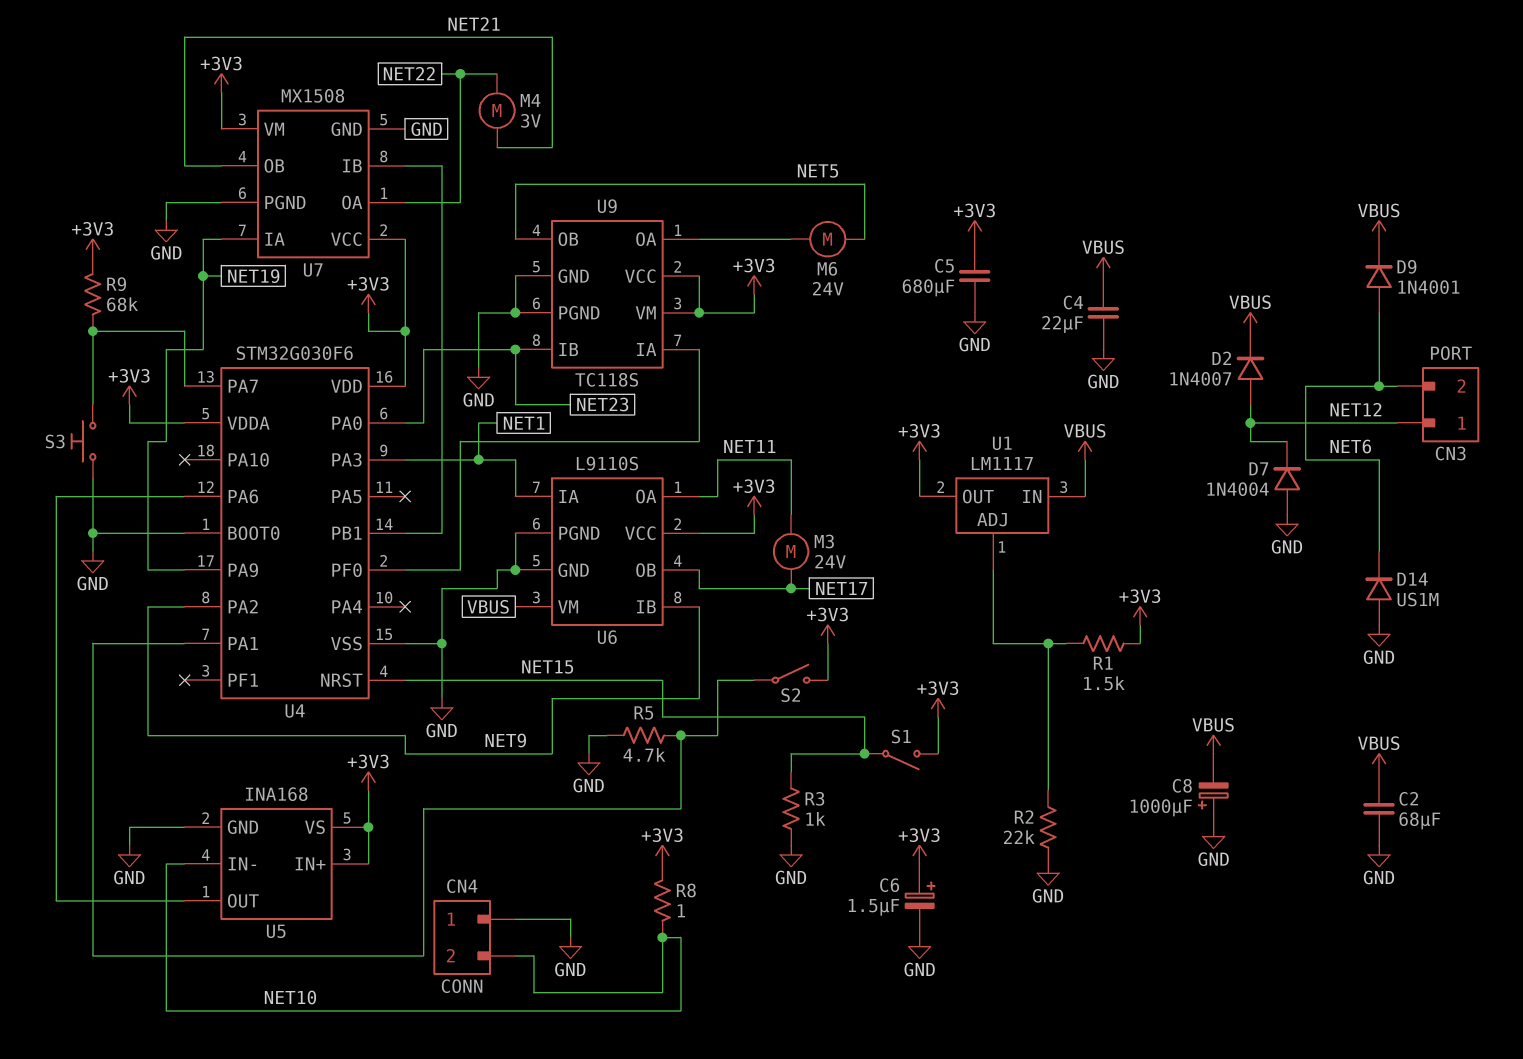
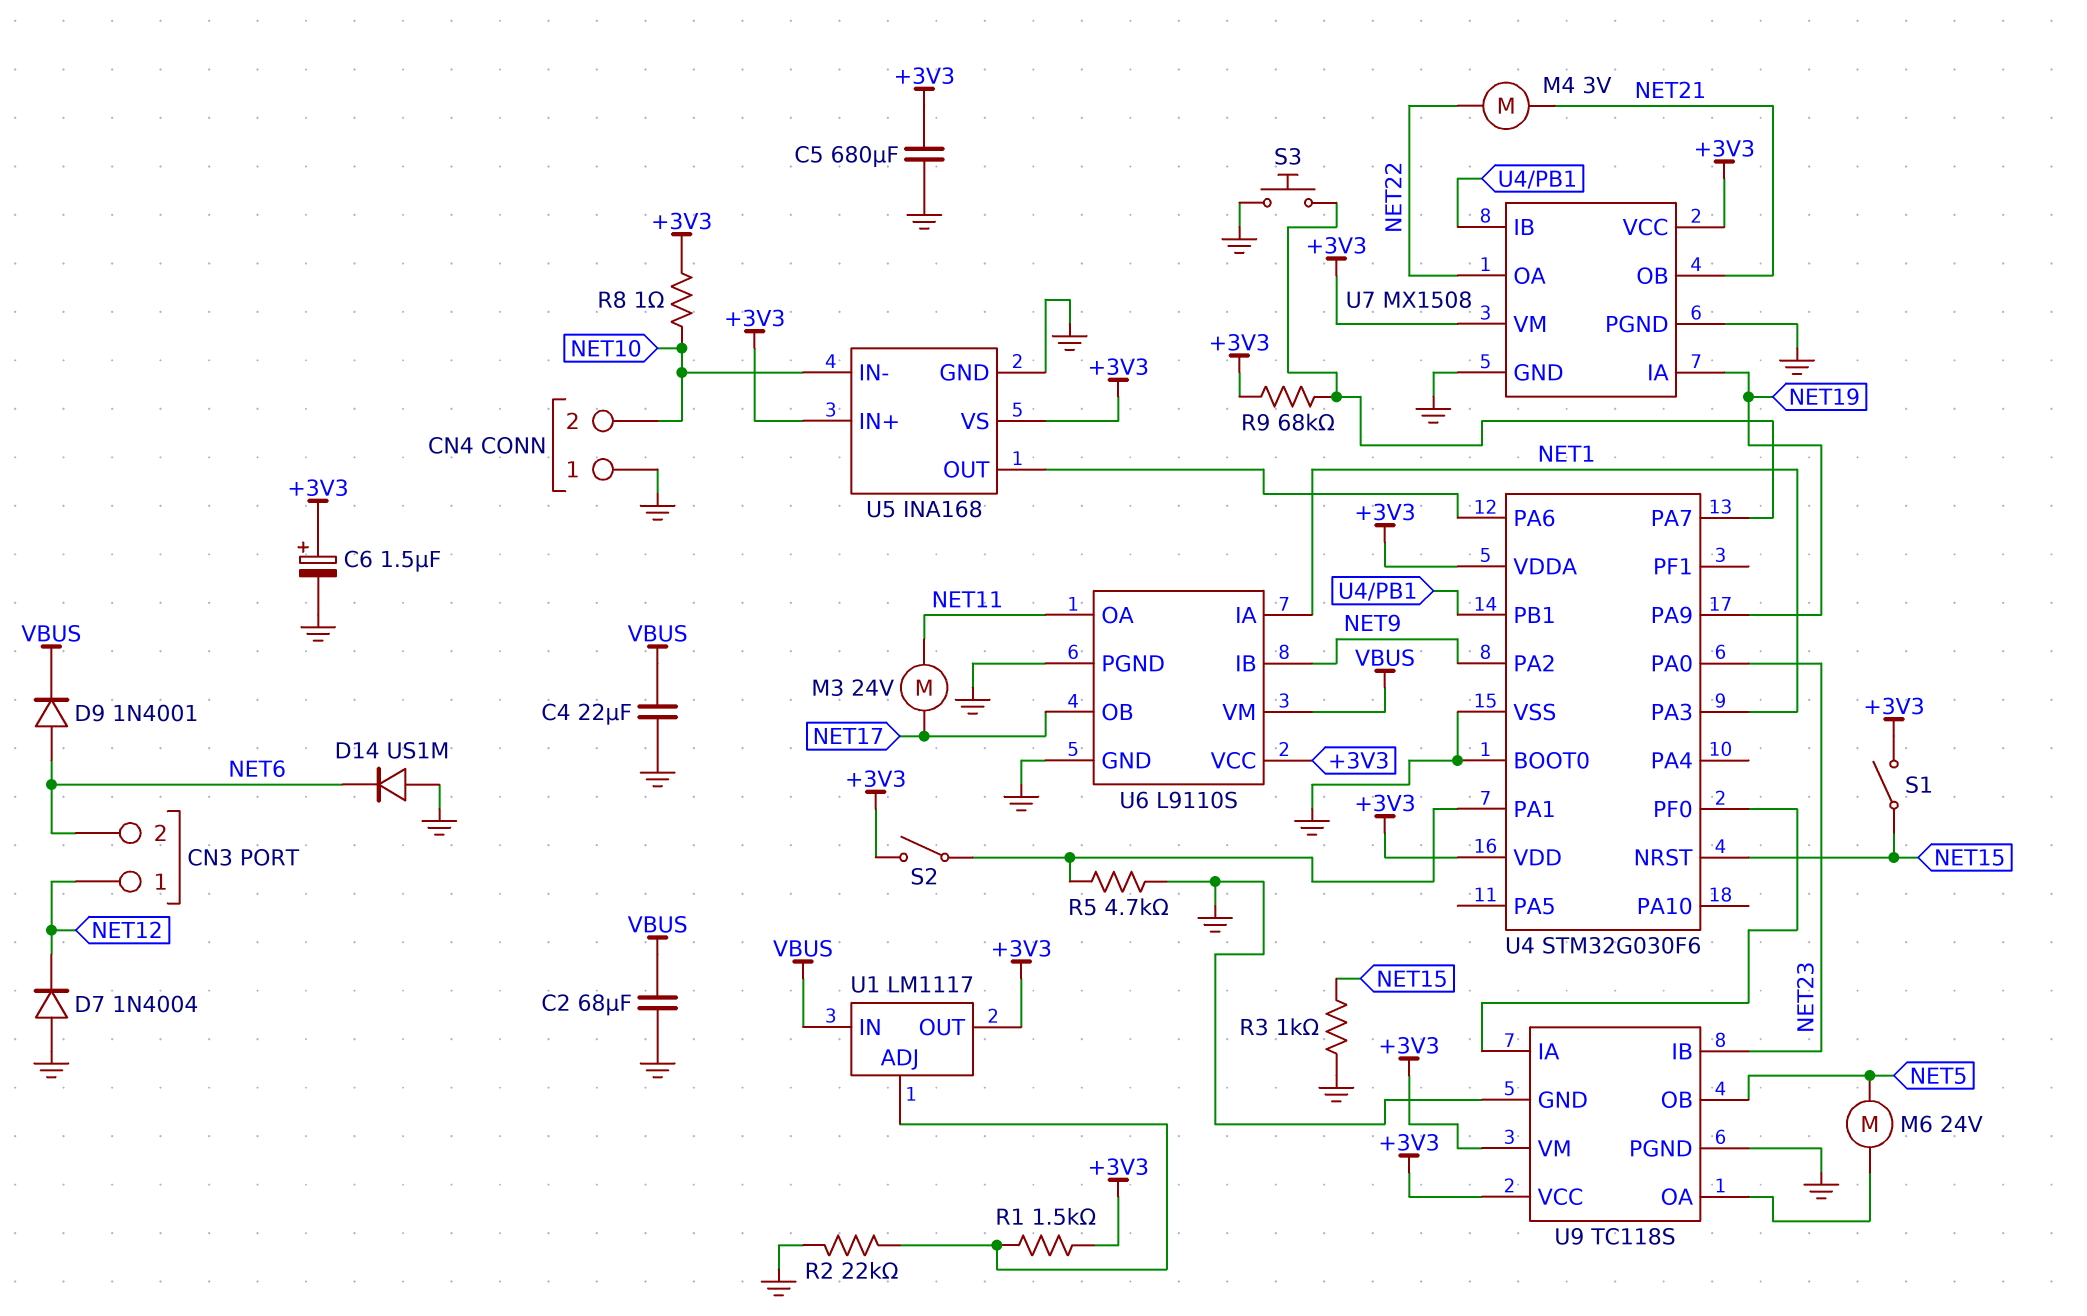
C8: 1000uF (plus GND, minus VBUS) -> none
D2: diode 1N4007 (A NET12, K VBUS) -> none

